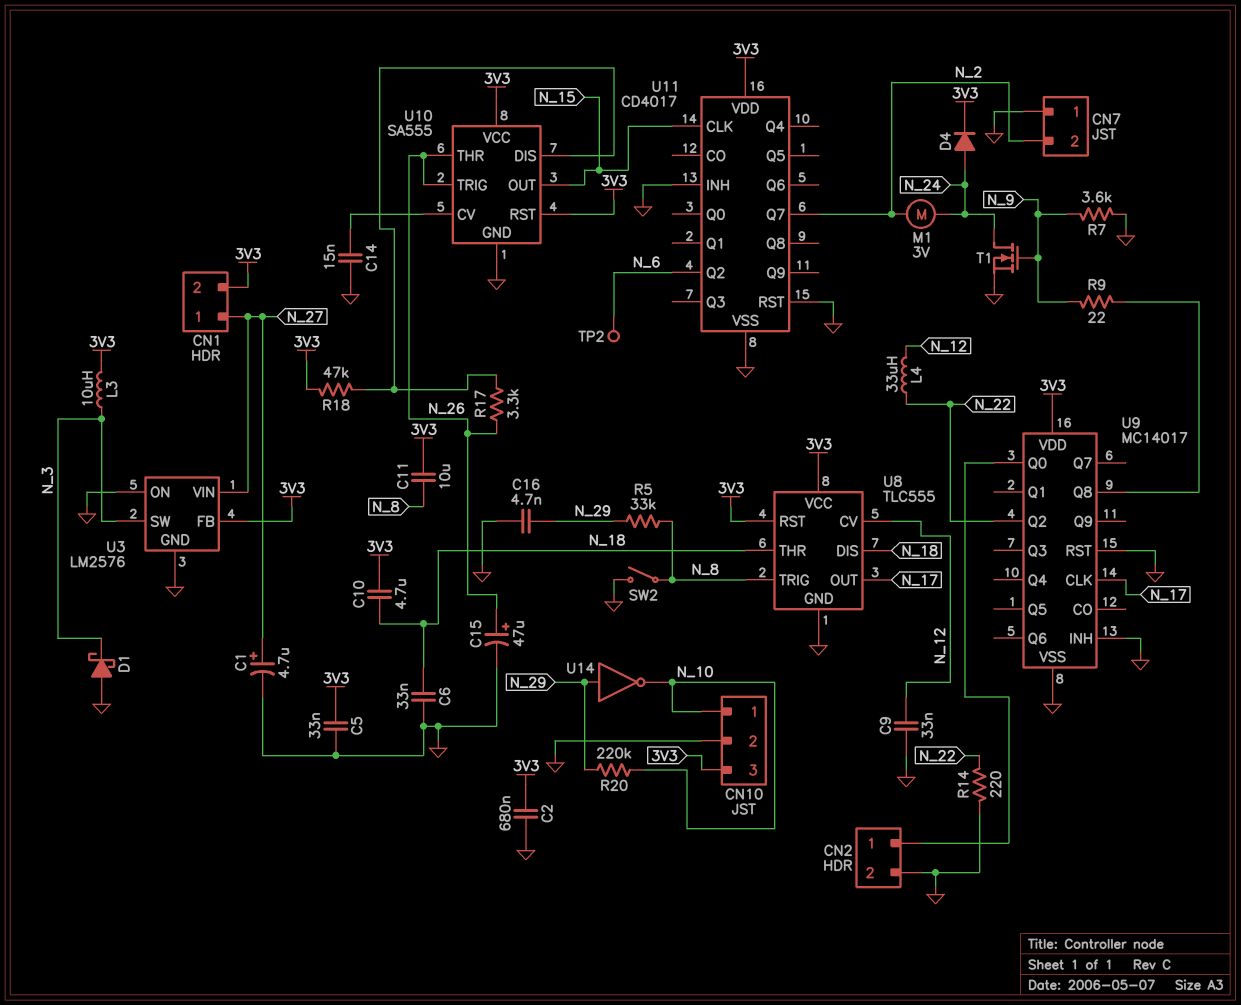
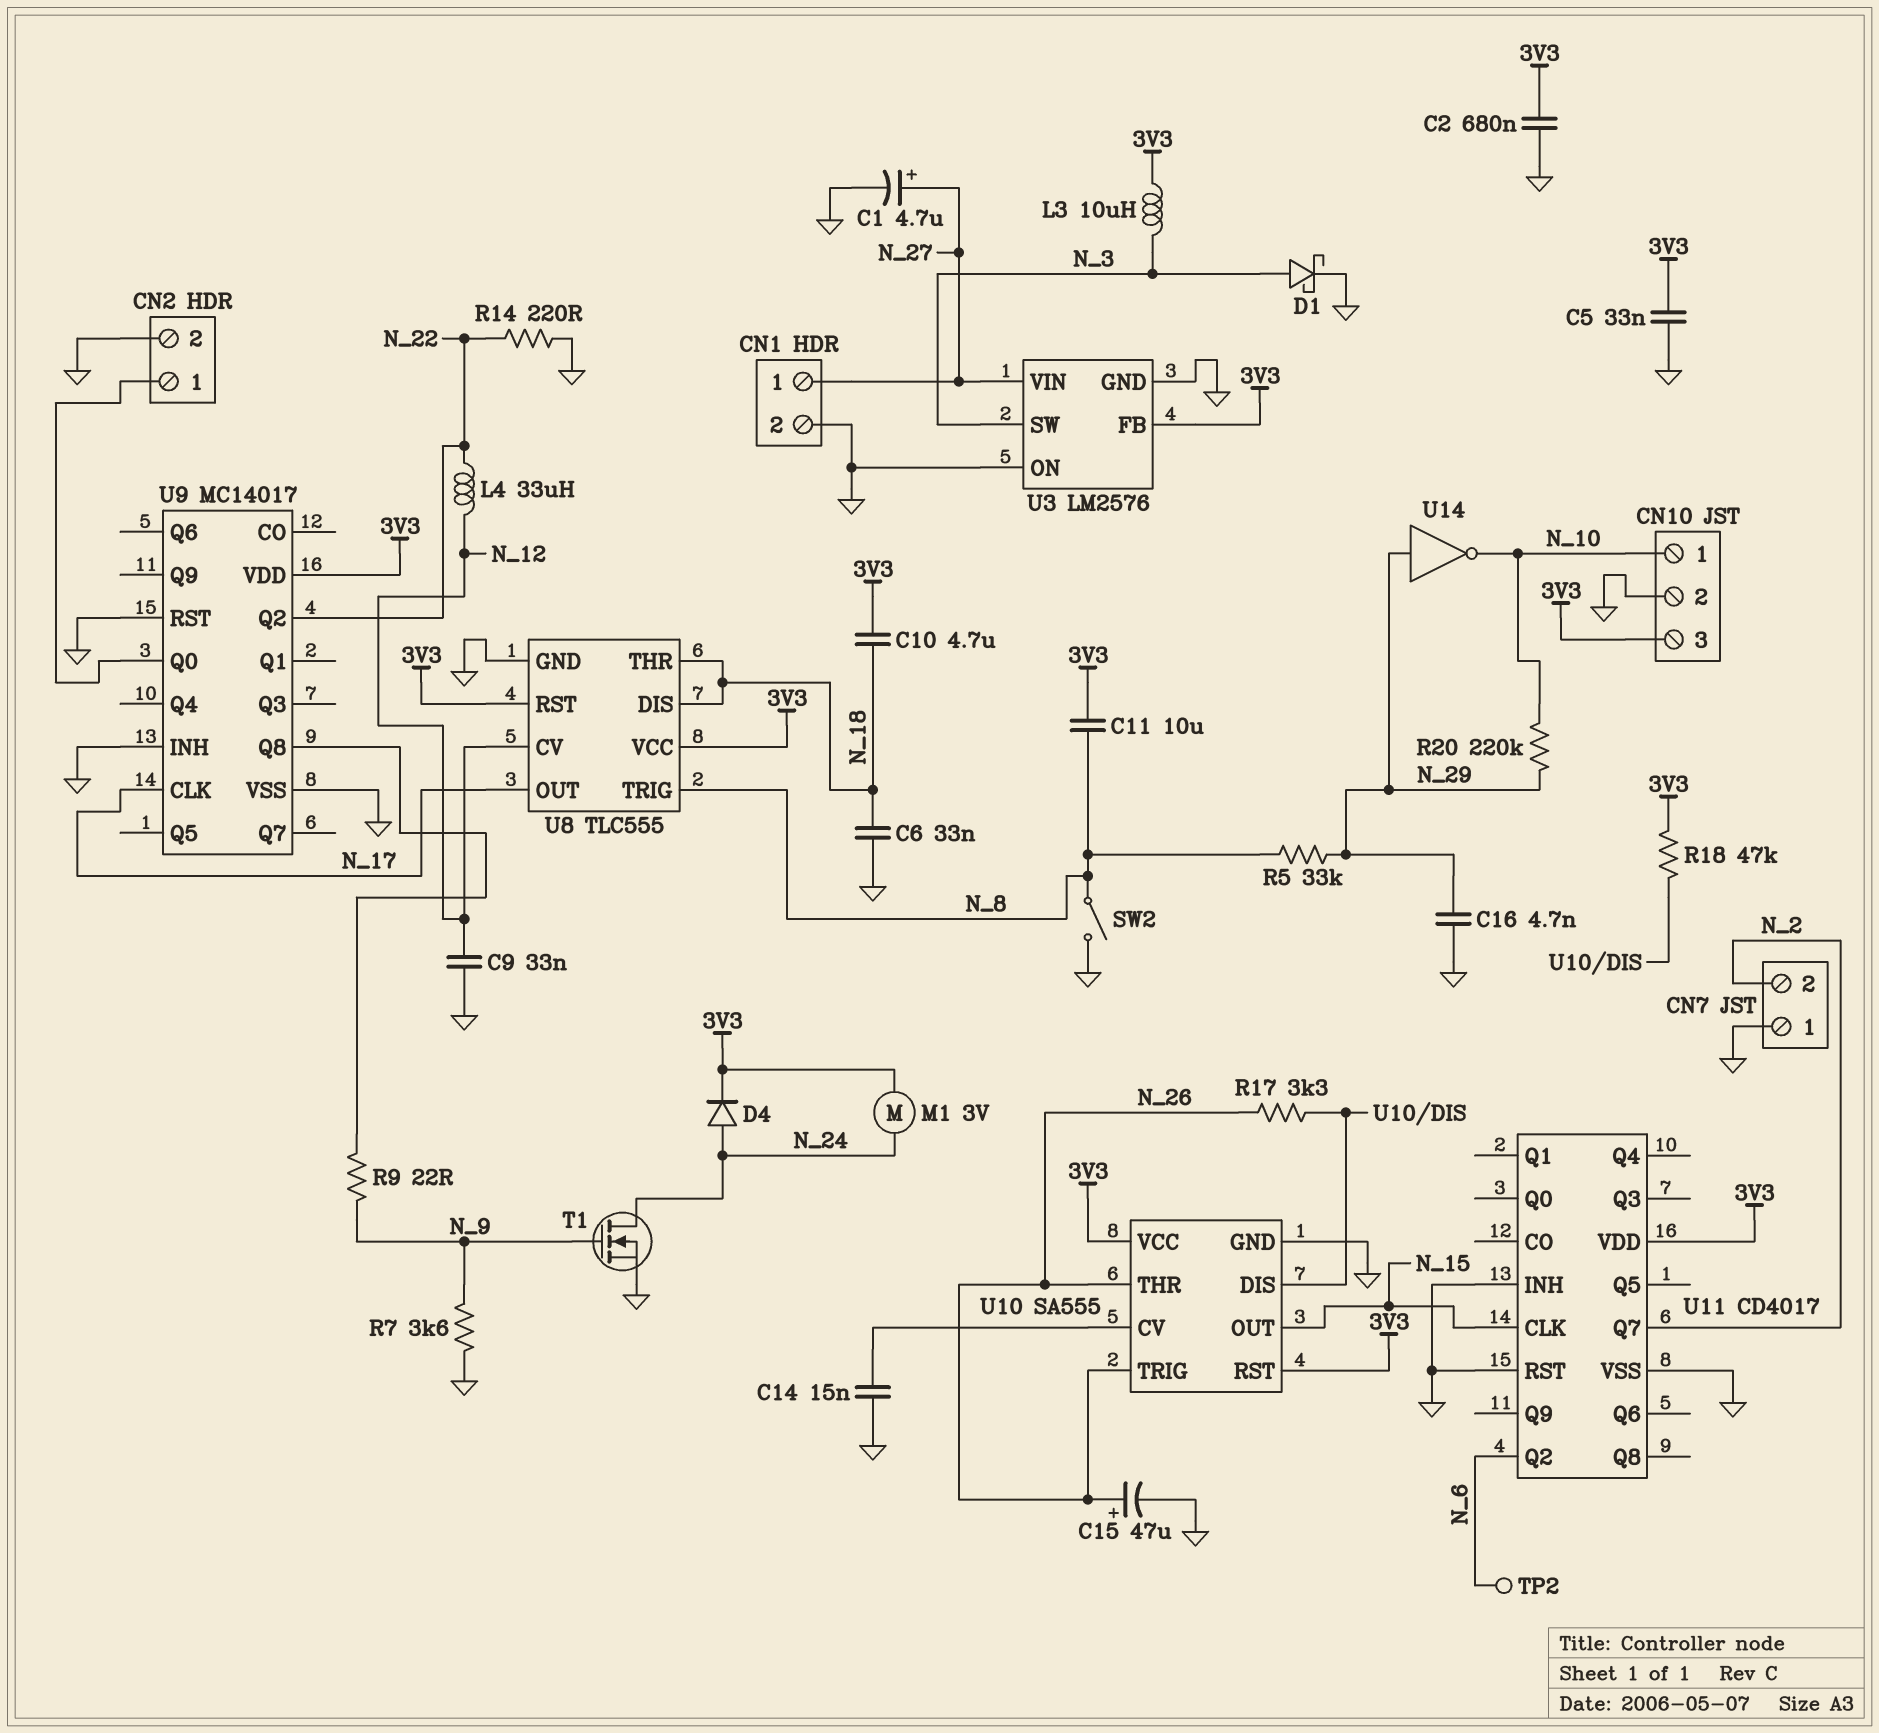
CN1 pin 2: 3V3 -> GND
D1: schottky (A GND, K N_3) -> schottky (A N_3, K GND)
M1: motor 3V (N_2, N_24) -> motor 3V (3V3, N_24)

